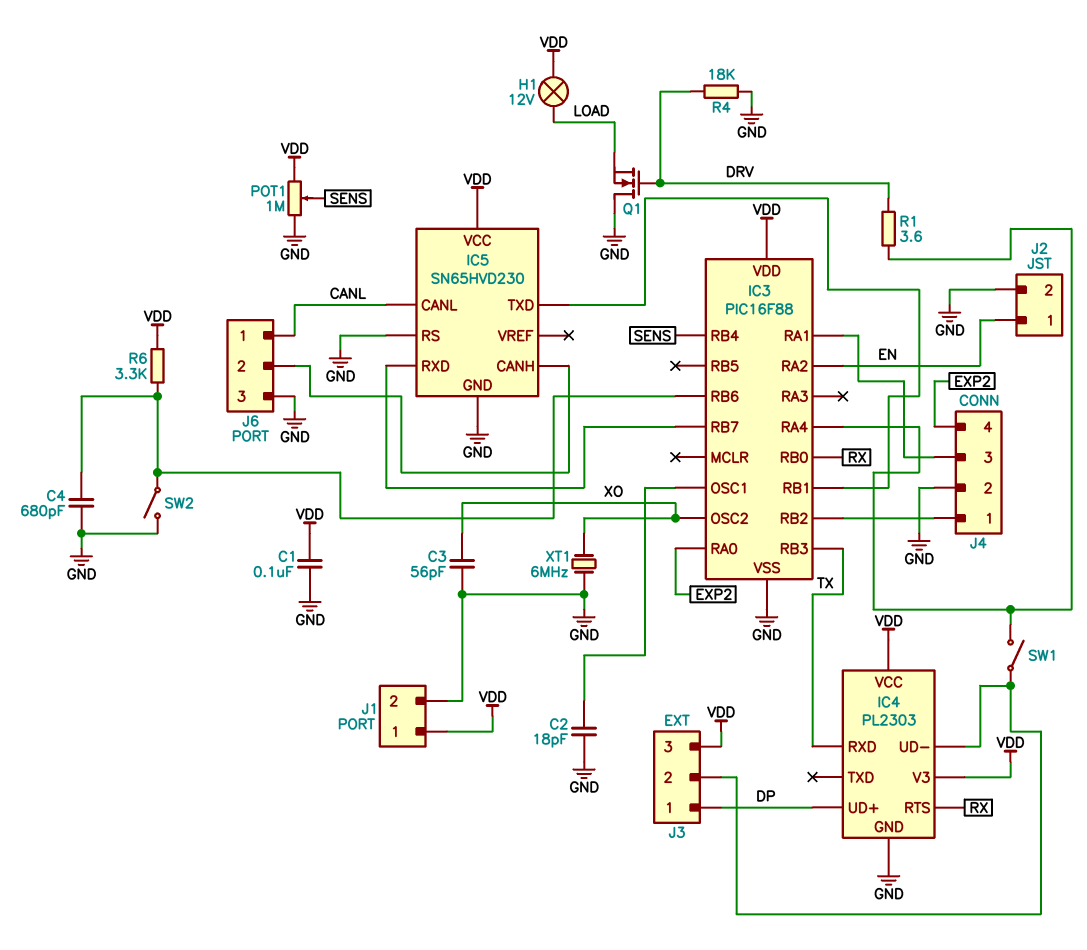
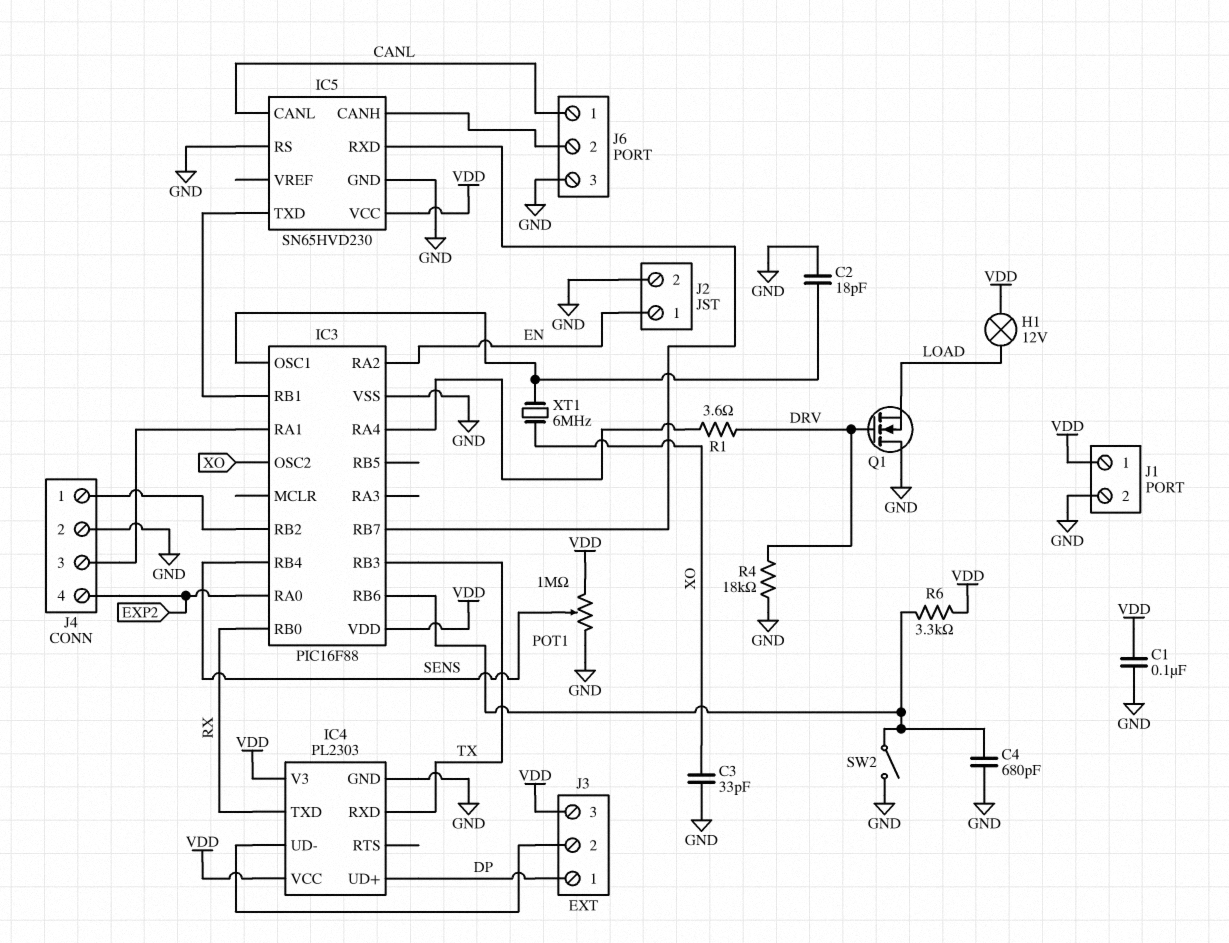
C3: 56pF (GND, XO) -> 33pF (GND, XO)
IC4 pin RTS: RX -> none
IC4 pin TXD: none -> RX
SW1: switch (IC3/RA4, IC4/UD-) -> none
XT1: 6MHz (GND, XO) -> 6MHz (IC3/OSC1, XO)

